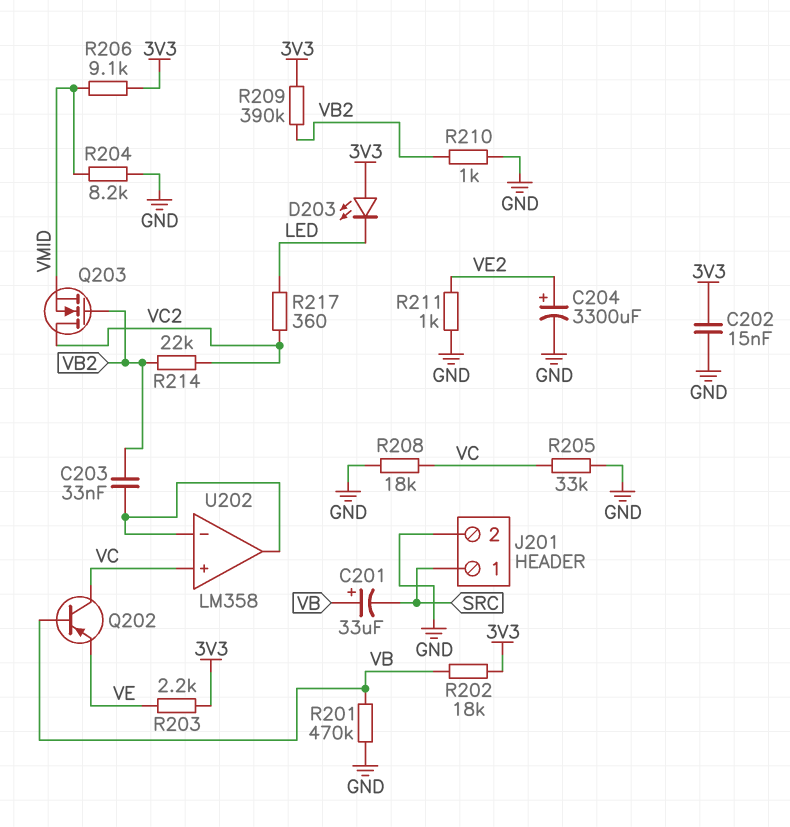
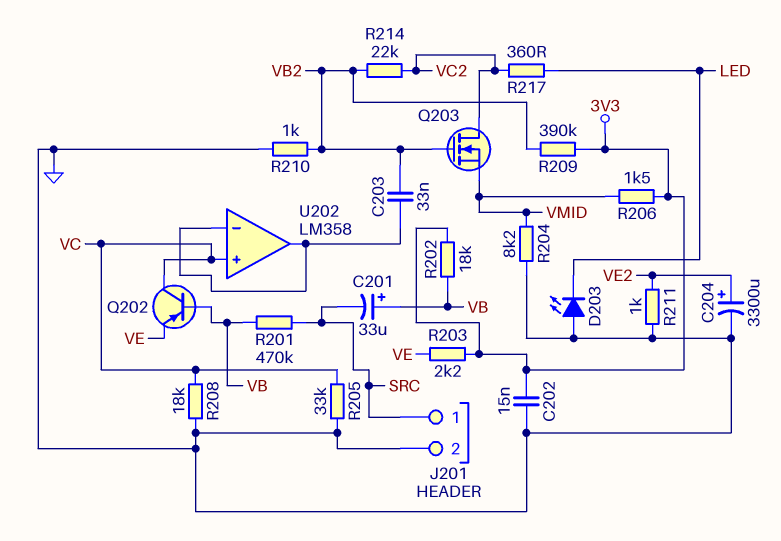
D203: LED (A 3V3, K LED) -> LED (A GND, K LED)
R201: 470k (GND, VB) -> 470k (SRC, VB)
R206: 9.1k (3V3, VMID) -> 1.5k (3V3, VMID)

